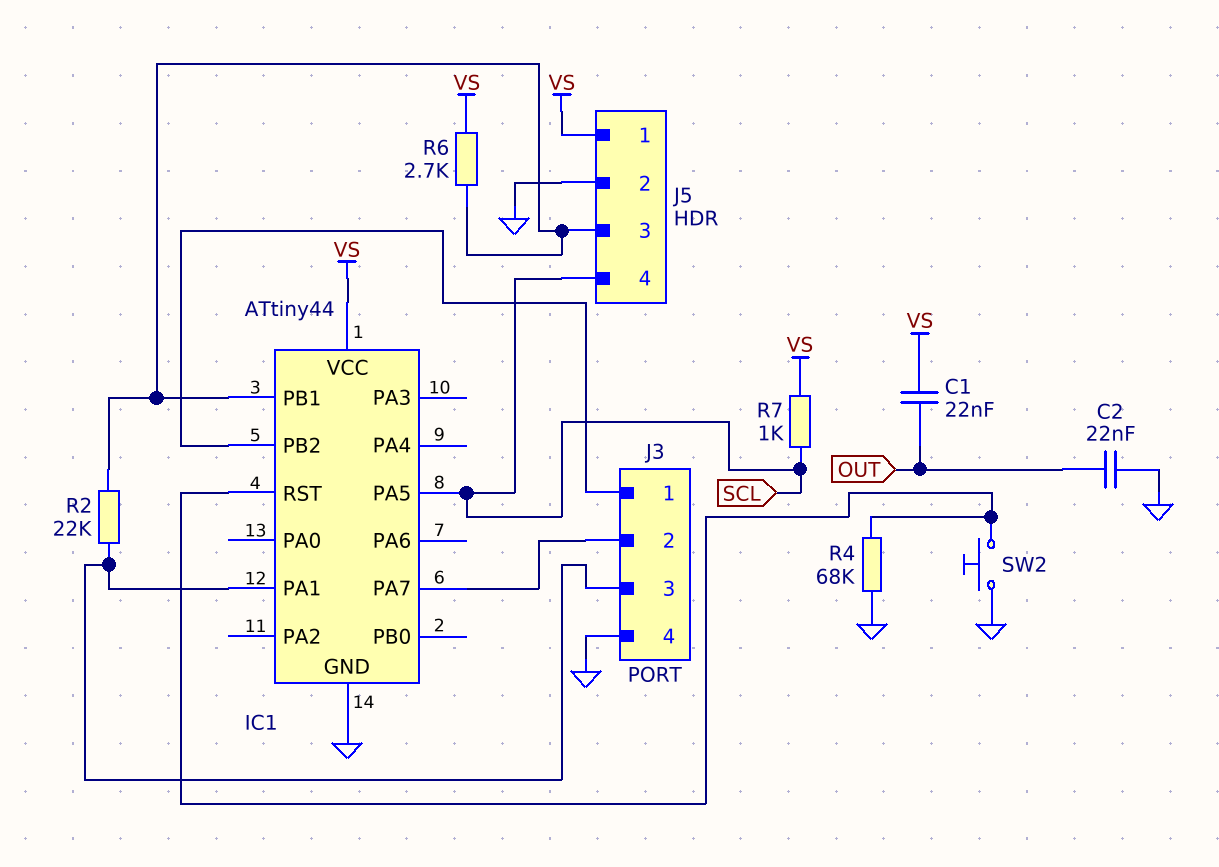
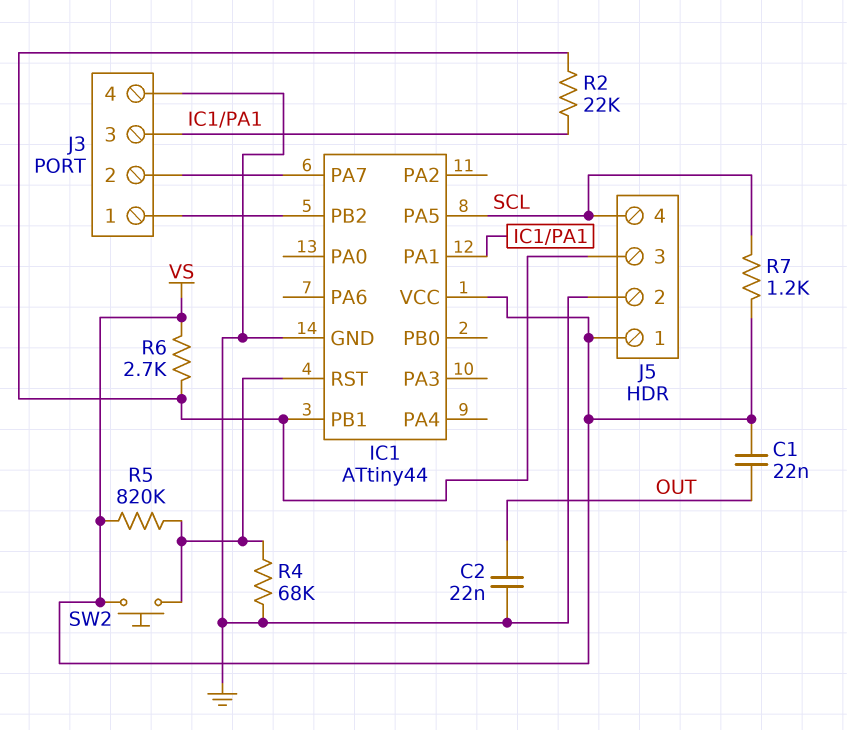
R5: none -> 820k (IC1/RST, VS)
R7: 1k (SCL, VS) -> 1.2k (SCL, VS)
SW2: button (GND, IC1/RST) -> button (IC1/RST, VS)

